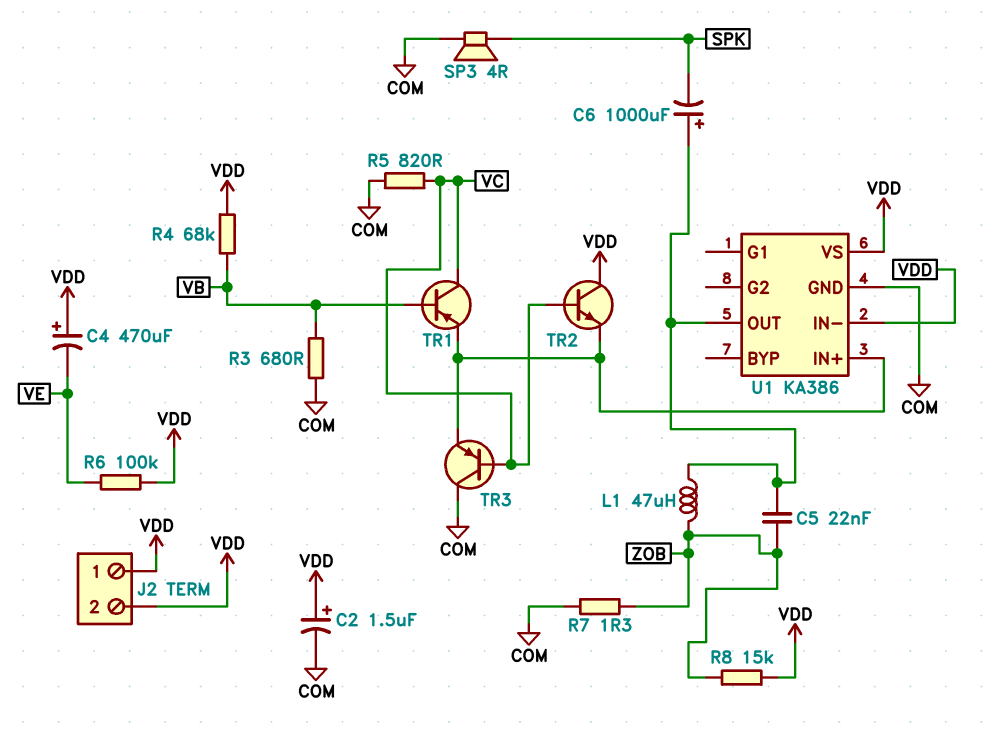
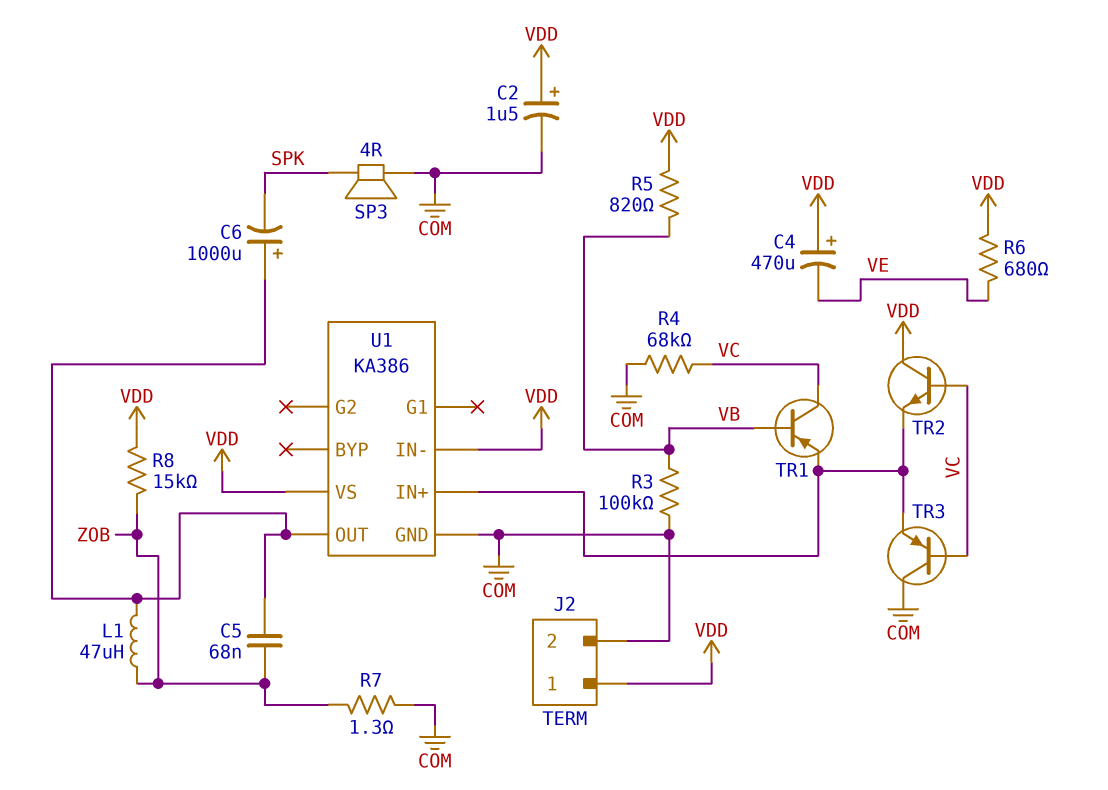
C5: 22nF (U1/OUT, ZOB) -> 68nF (U1/OUT, ZOB)
J2 pin 2: VDD -> COM
R3: 680 (COM, VB) -> 100k (COM, VB)
R4: 68k (VB, VDD) -> 68k (COM, VC)
R5: 820 (COM, VC) -> 820 (VB, VDD)
R6: 100k (VDD, VE) -> 680 (VDD, VE)

